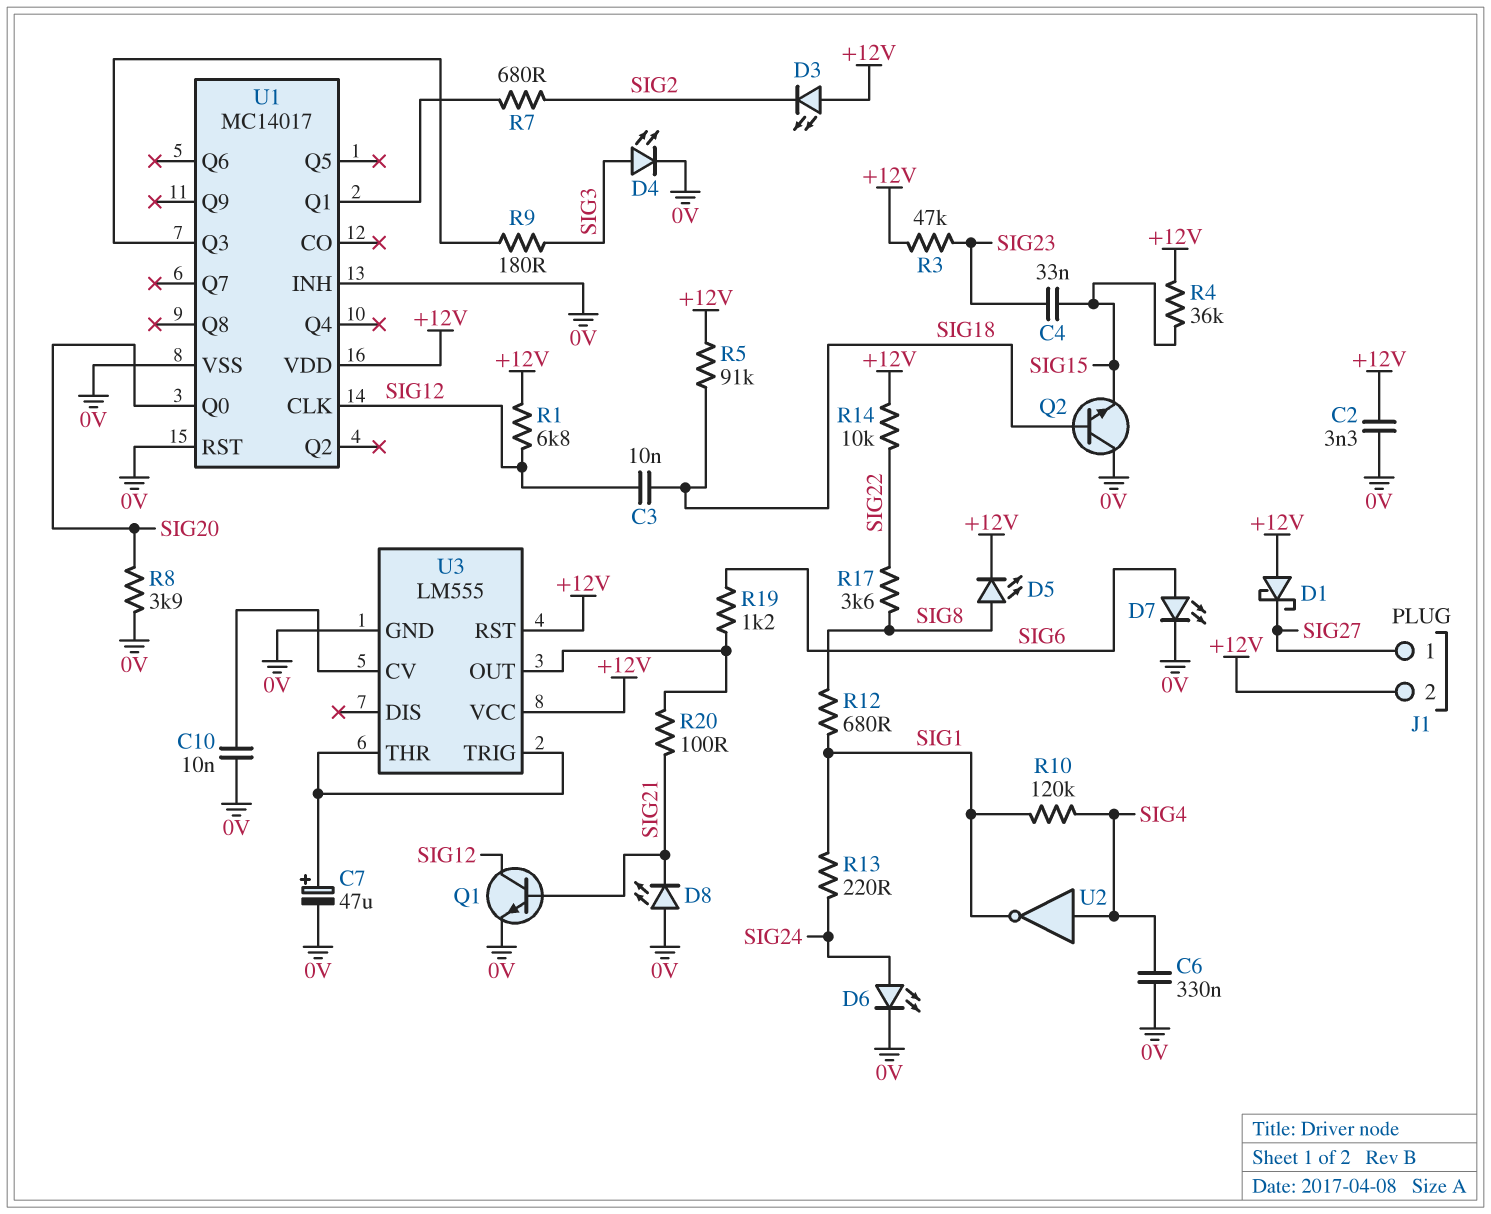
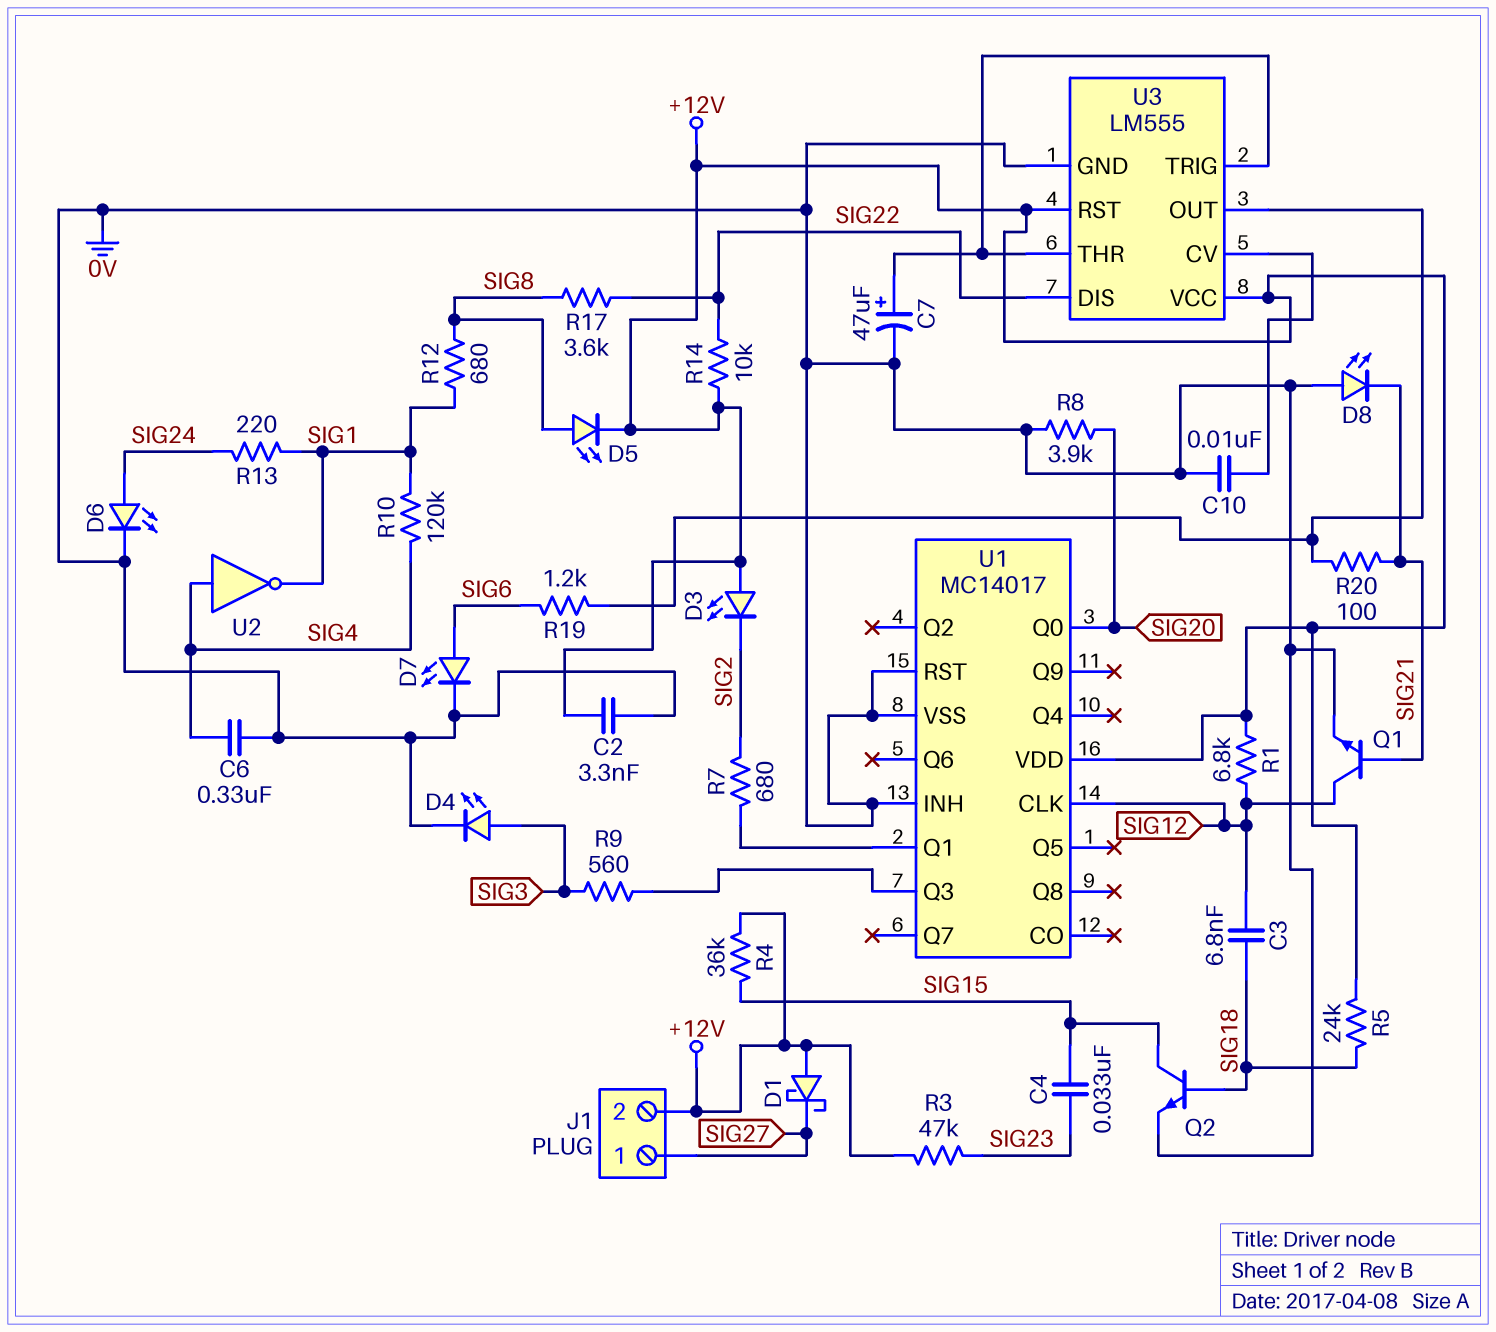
C3: 10nF (SIG12, SIG18) -> 6.8nF (SIG12, SIG18)
Q2: NPN (B SIG18, C 0V, E SIG15) -> NPN (B SIG18, C SIG15, E 0V)
R5: 91k (+12V, SIG18) -> 24k (+12V, SIG18)
R9: 180 (SIG3, U1/Q3) -> 560 (SIG3, U1/Q3)
U3 pin DIS: none -> SIG22

